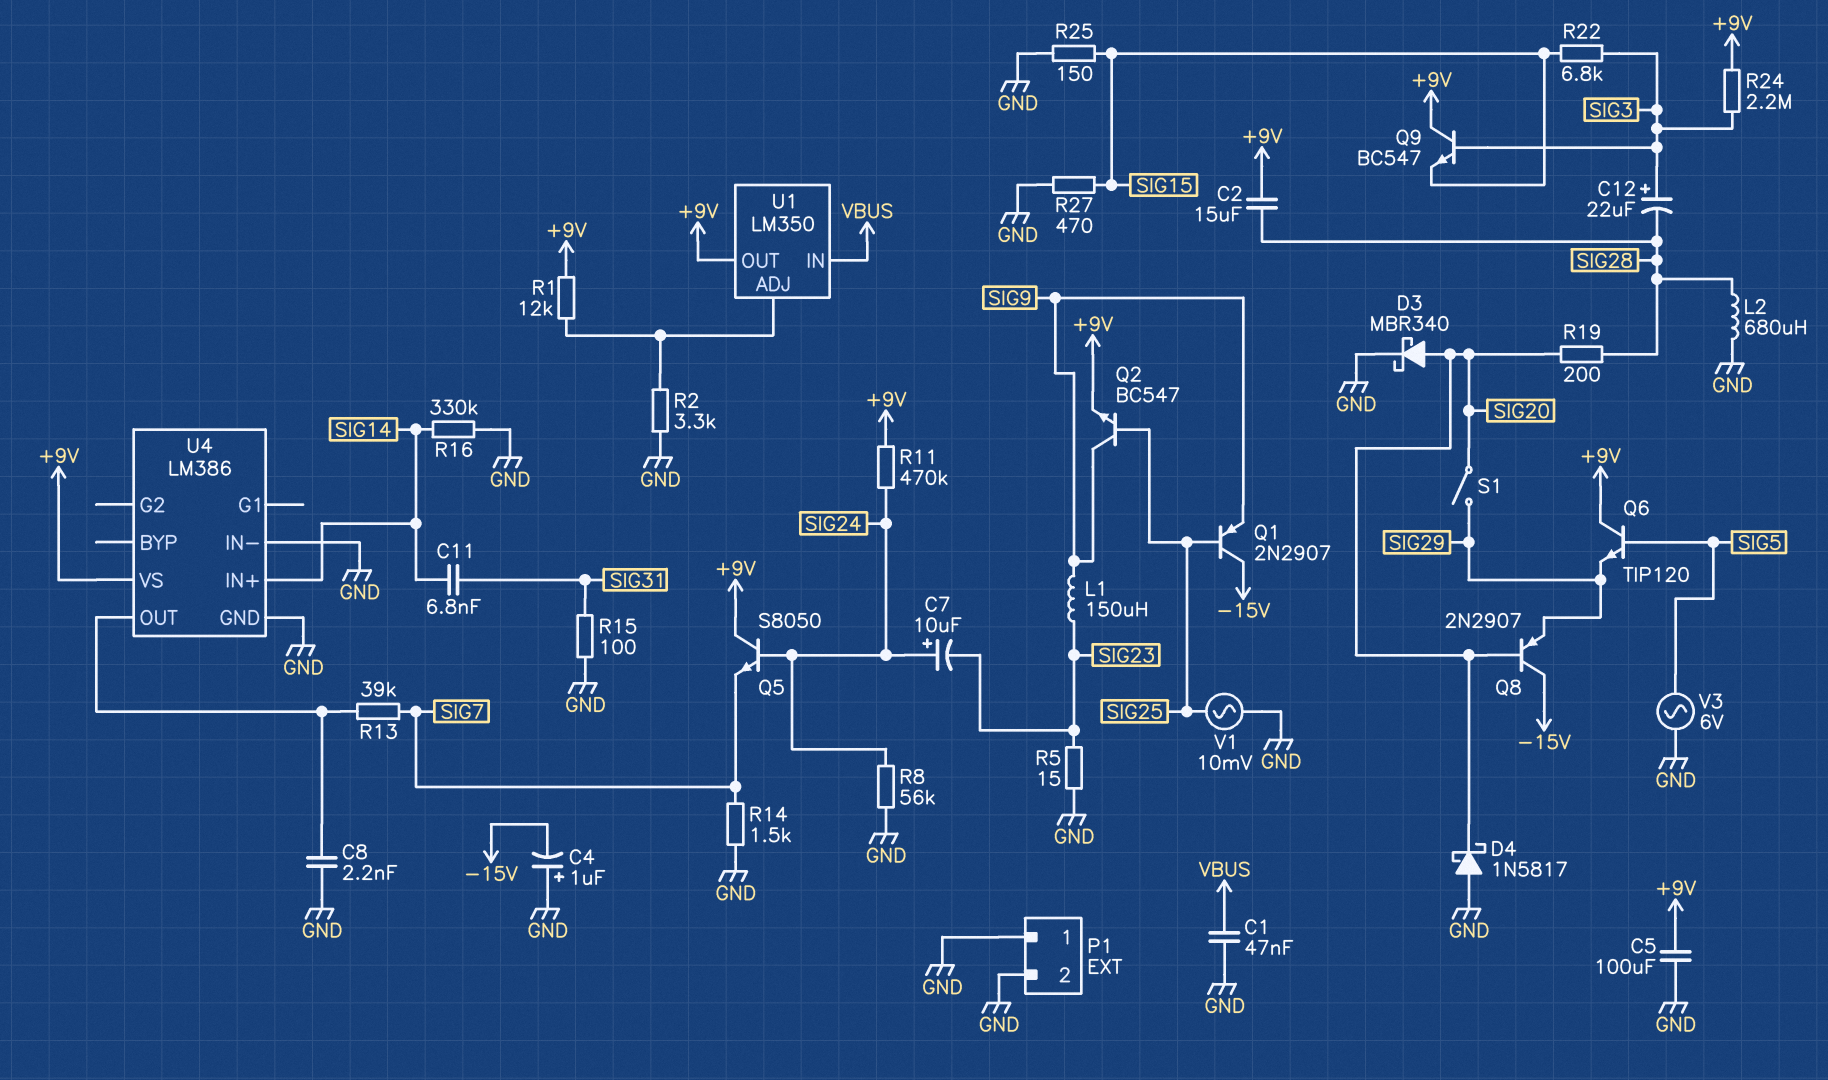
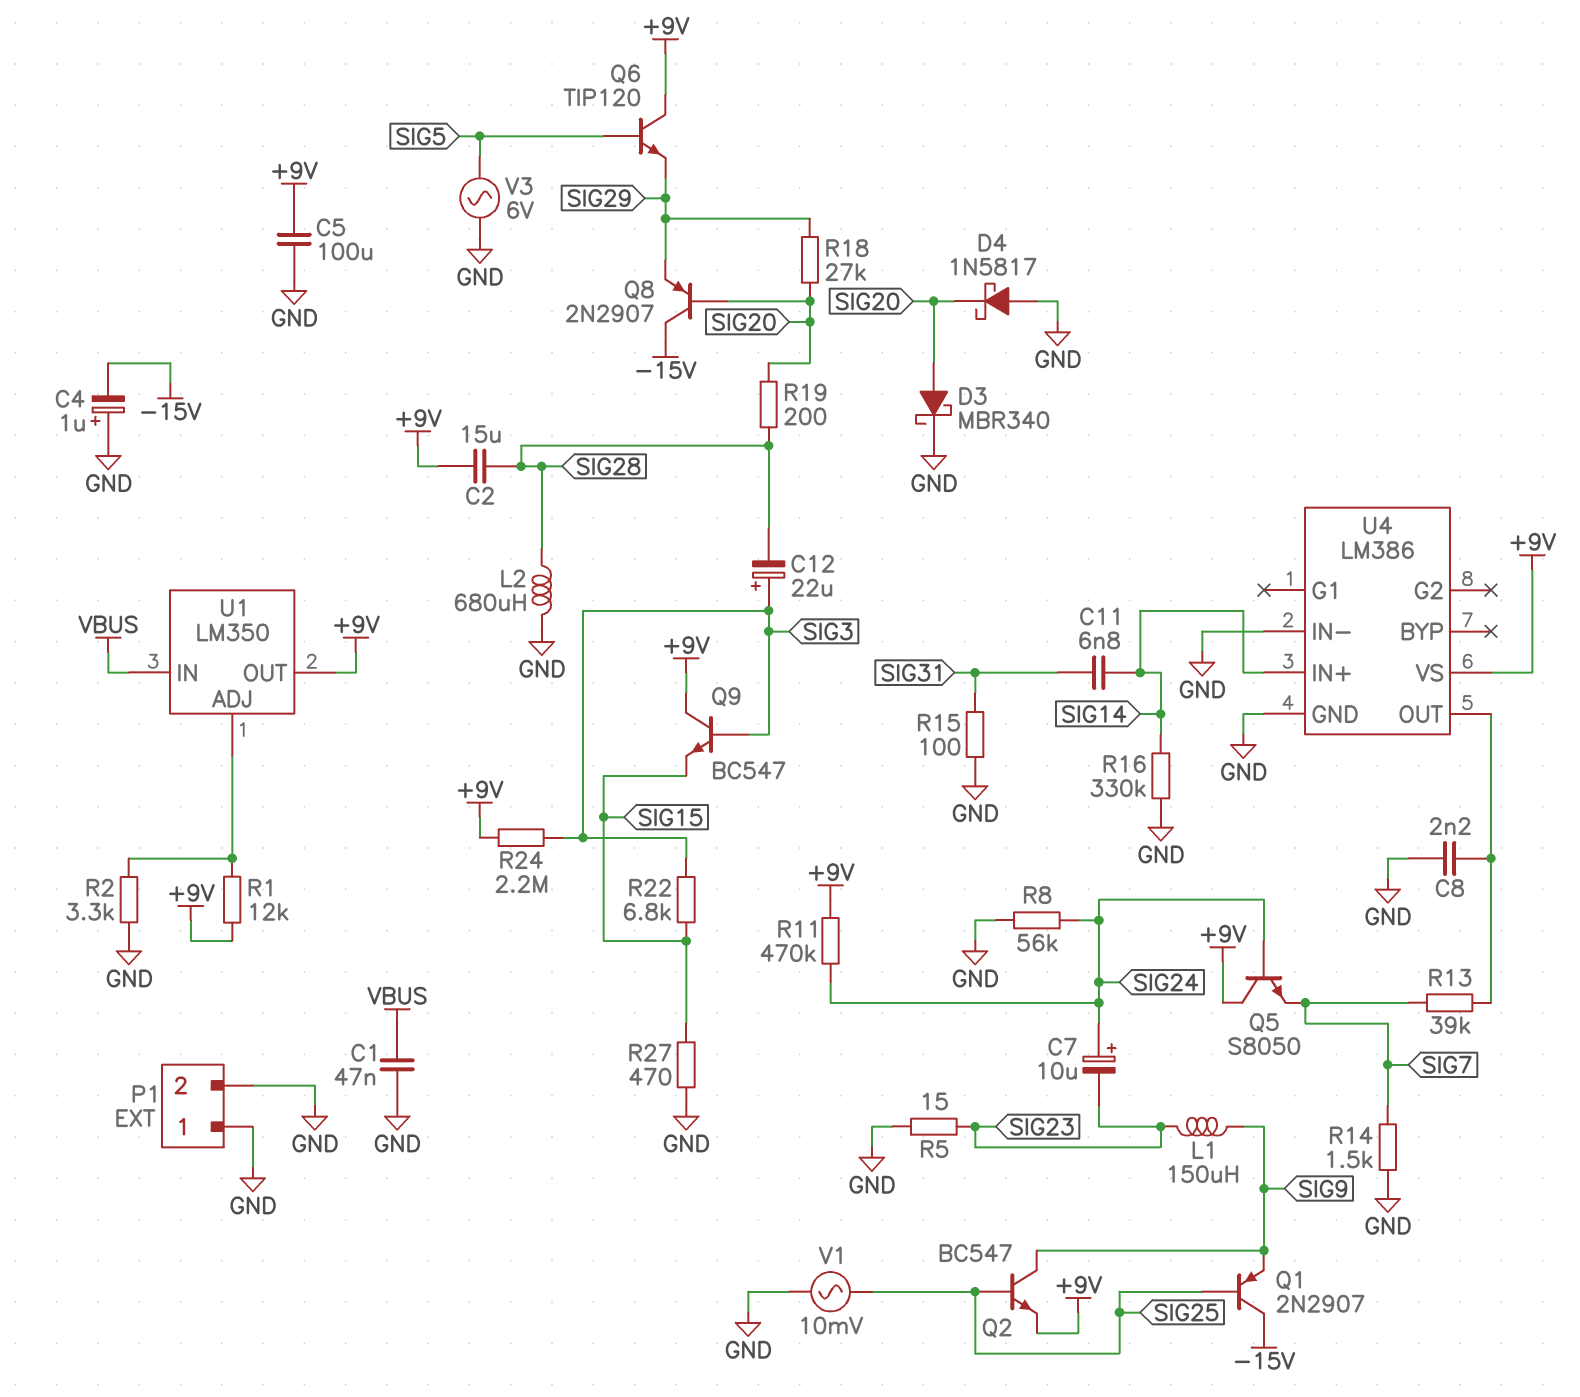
R18: none -> 27k (SIG20, SIG29)
R25: 150 (GND, SIG15) -> none
S1: switch (SIG20, SIG29) -> none

